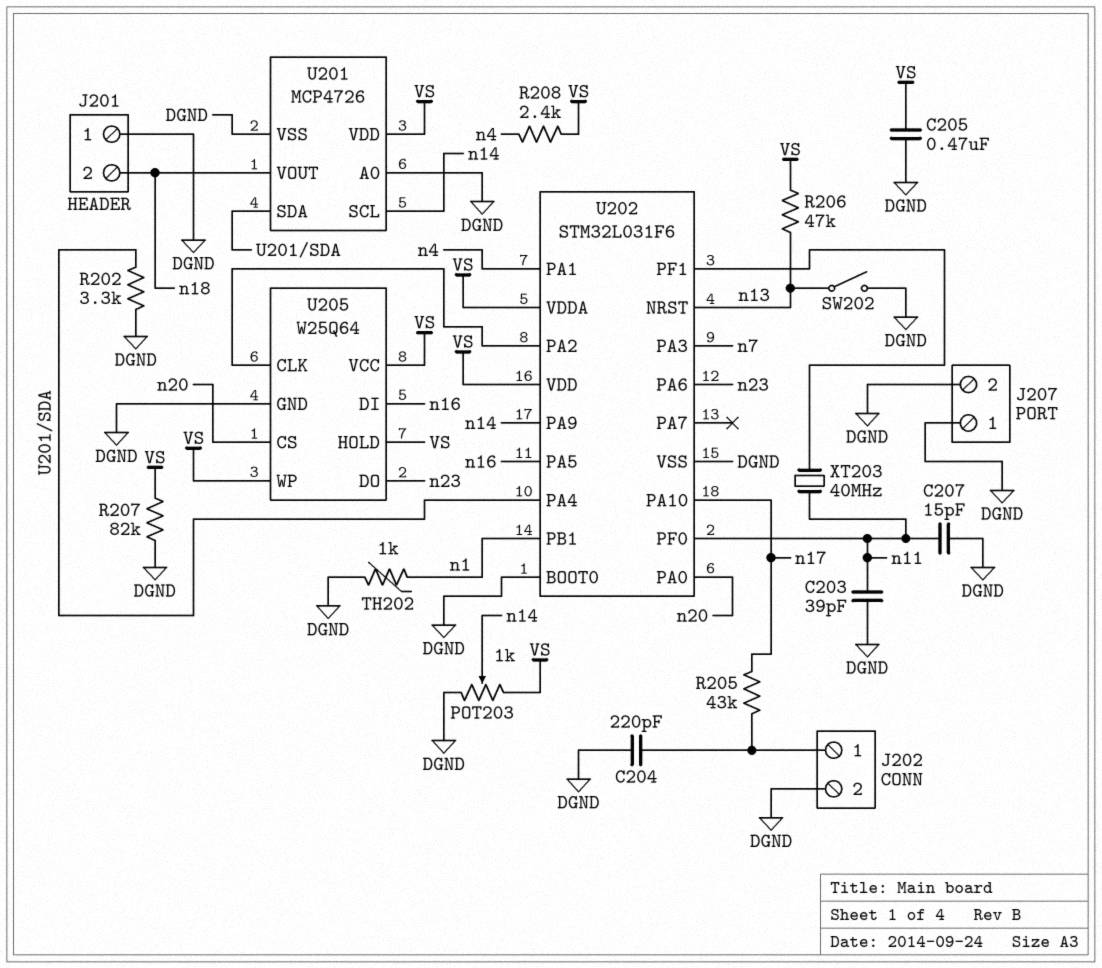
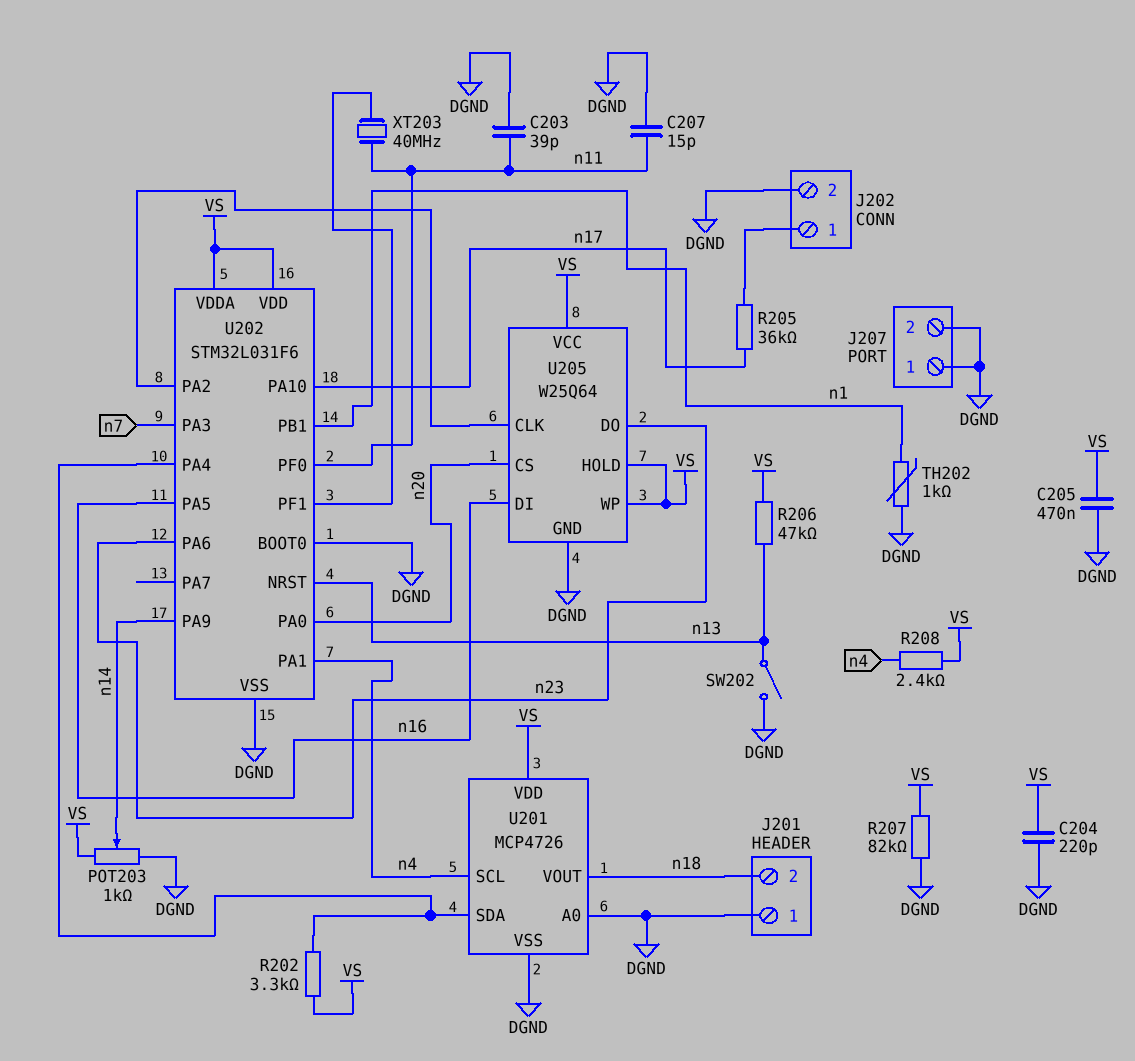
C204: 220pF (DGND, J202/1) -> 220pF (DGND, VS)
R202: 3.3k (DGND, U201/SDA) -> 3.3k (U201/SDA, VS)
R205: 43k (J202/1, n17) -> 36k (J202/1, n17)
U201 pin SCL: n14 -> n4

